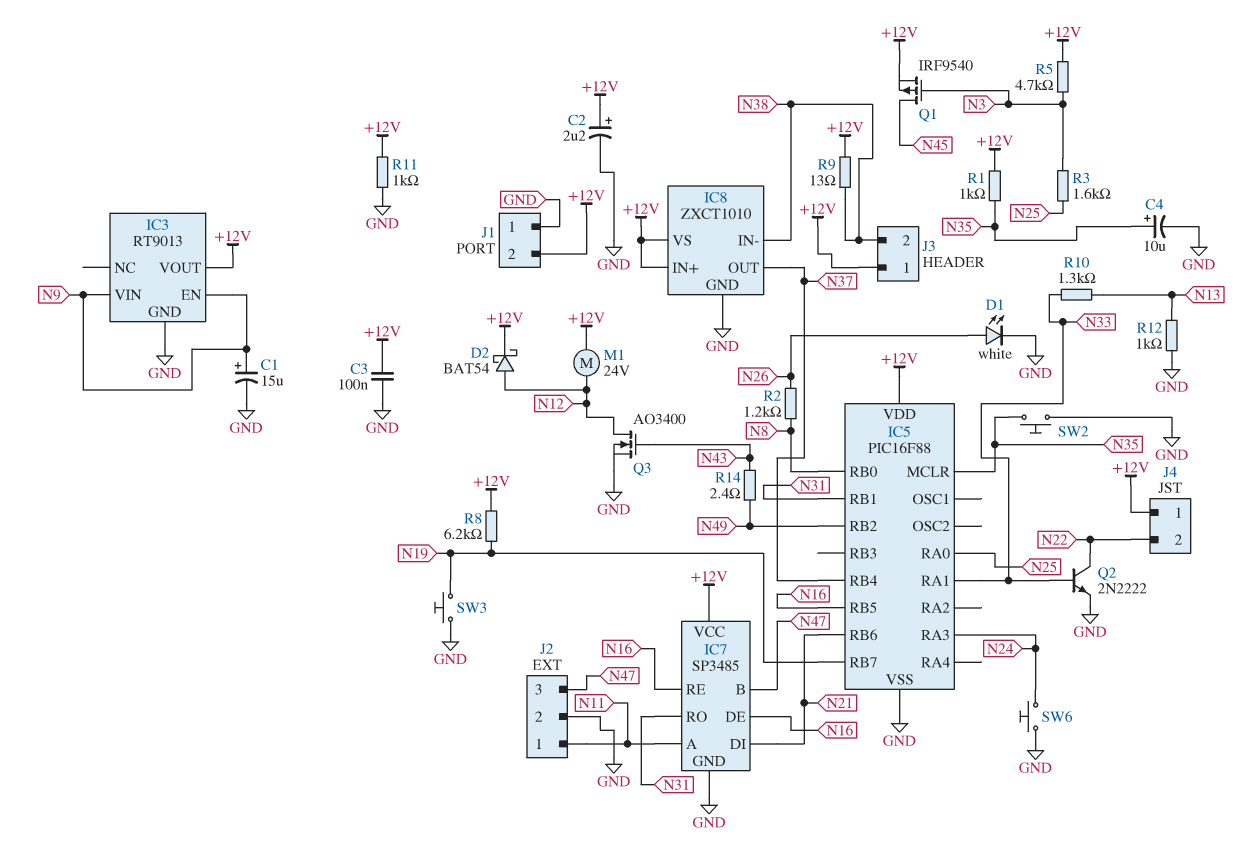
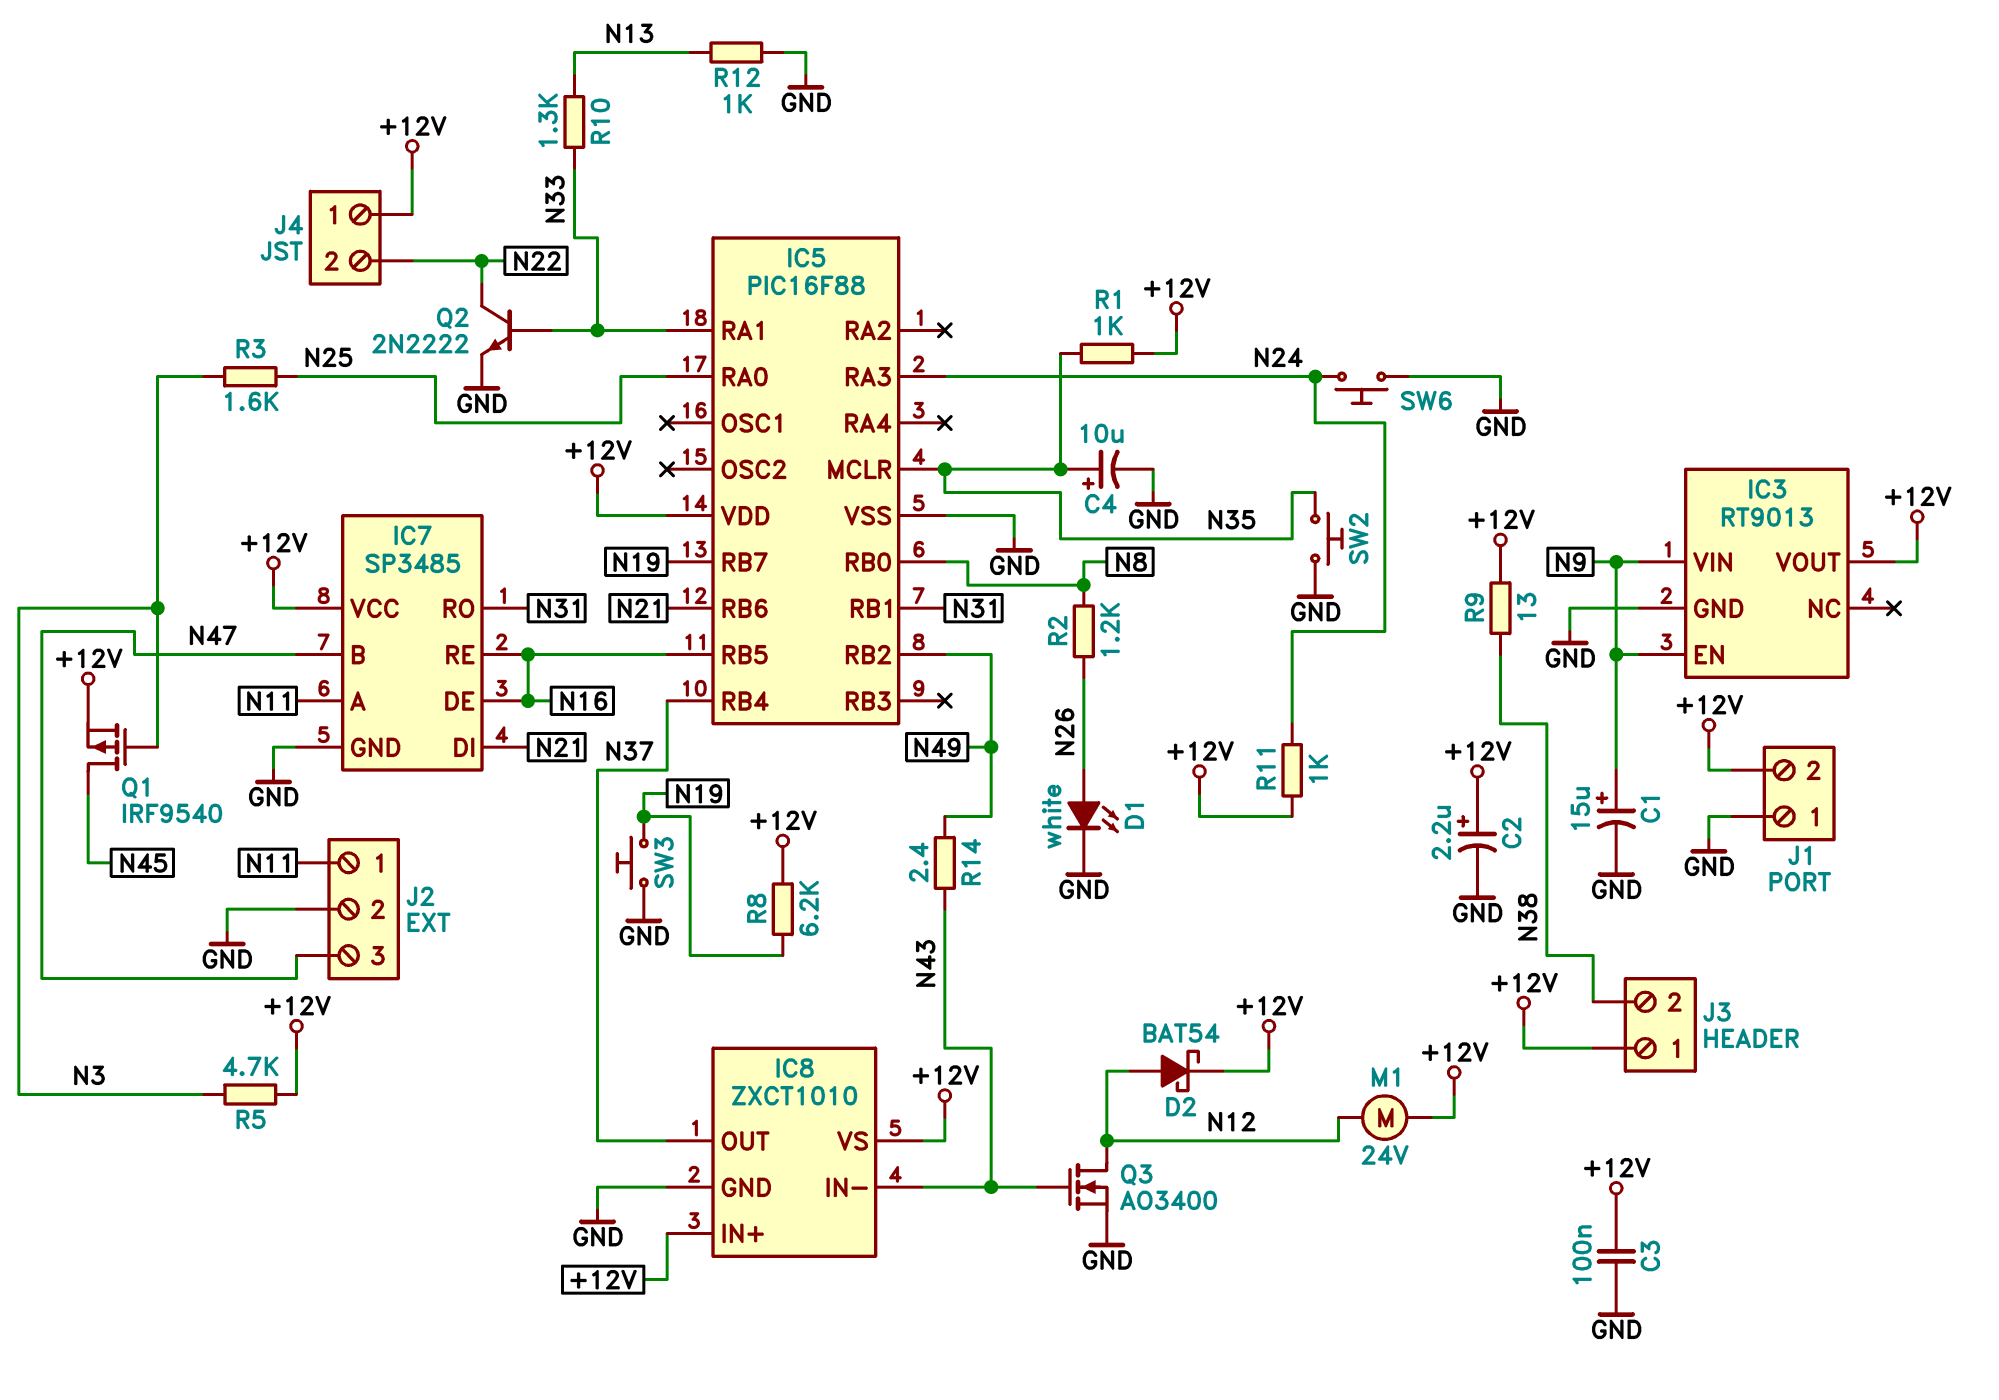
IC8 pin IN-: N38 -> N43
R11: 1k (+12V, GND) -> 1k (+12V, N24)

